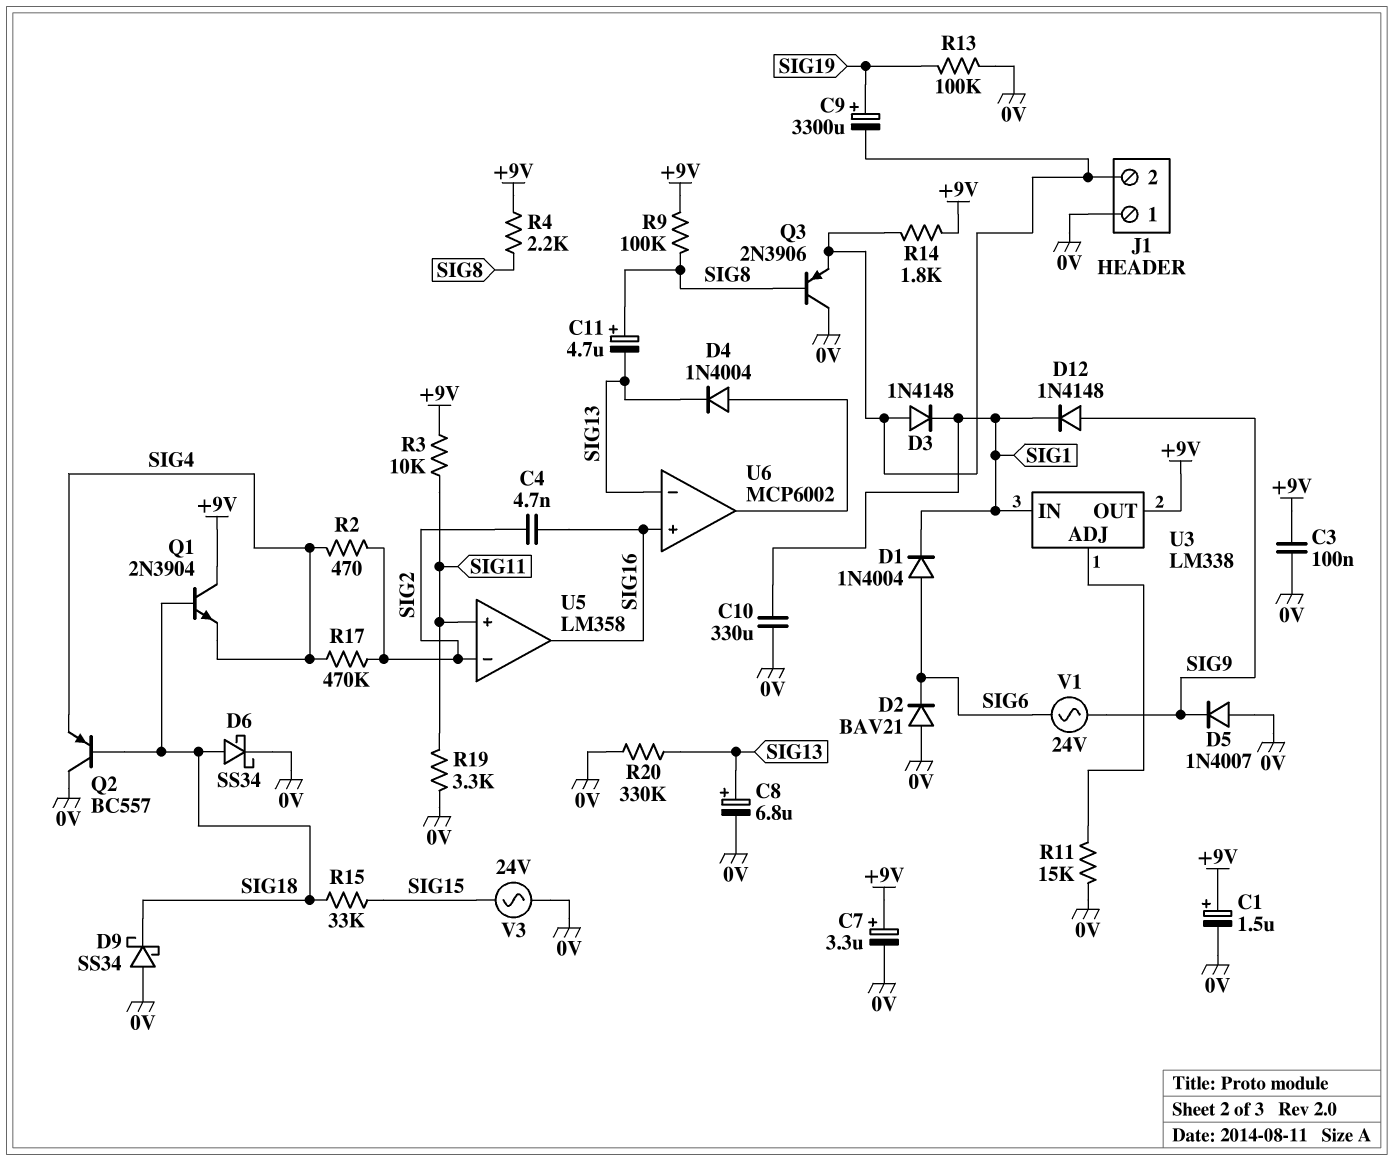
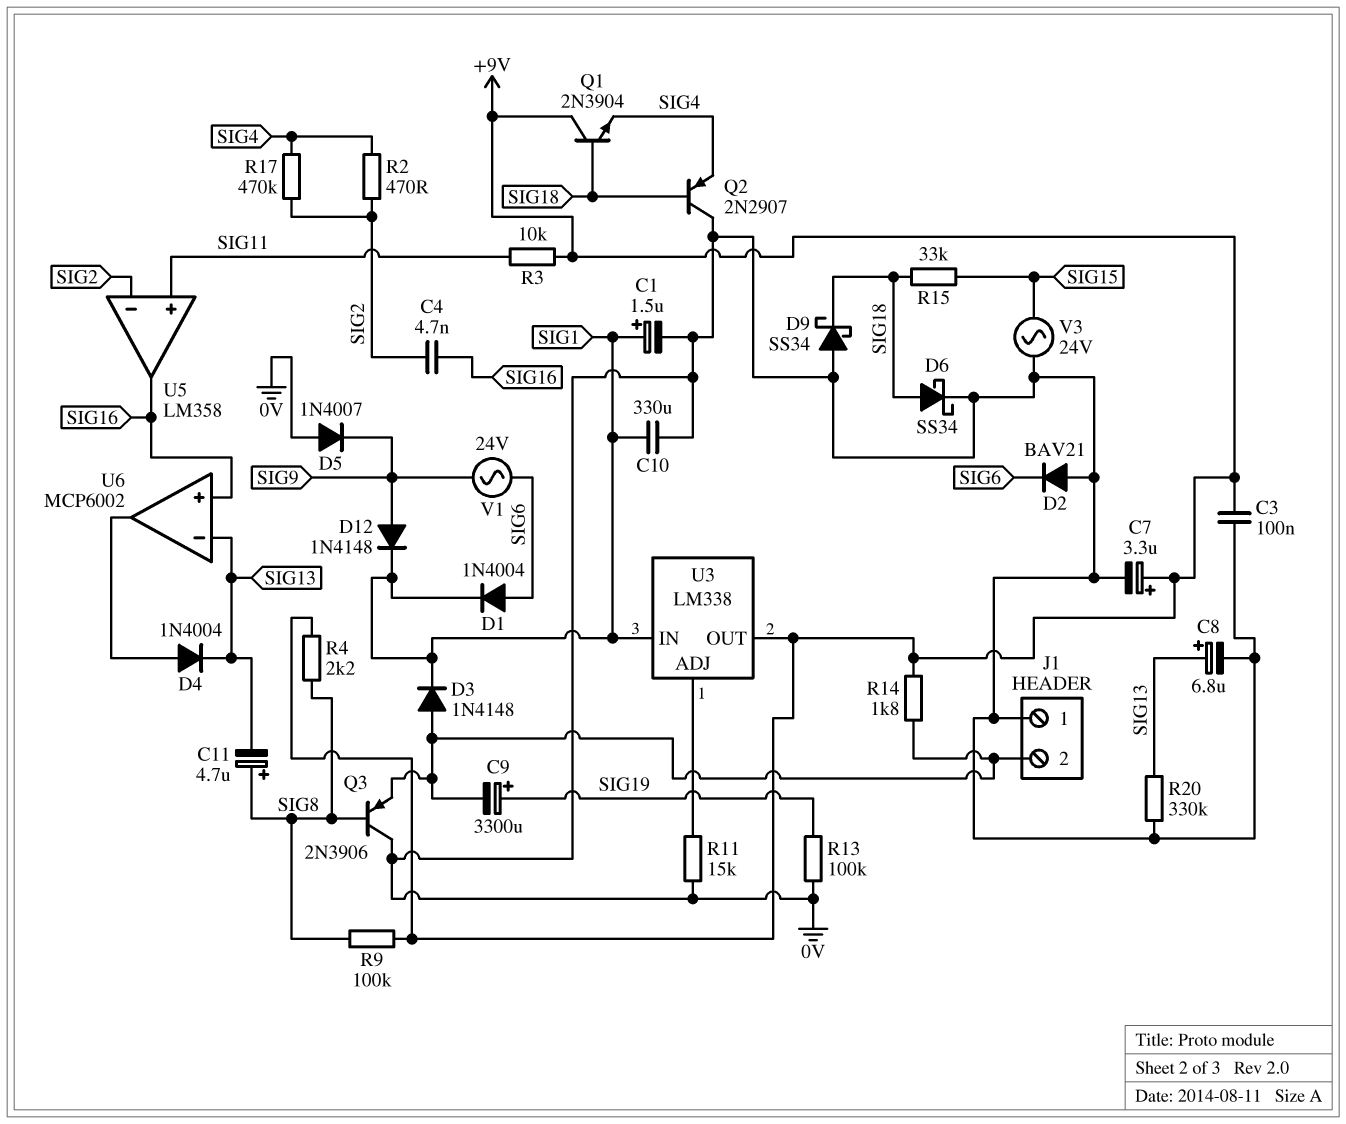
C1: 1.5uF (plus +9V, minus 0V) -> 1.5uF (plus SIG1, minus 0V)
Q2: PNP BC557 (B SIG18, C 0V, E SIG4) -> PNP 2N2907 (B SIG18, C 0V, E SIG4)
R19: 3.3k (0V, SIG11) -> none

